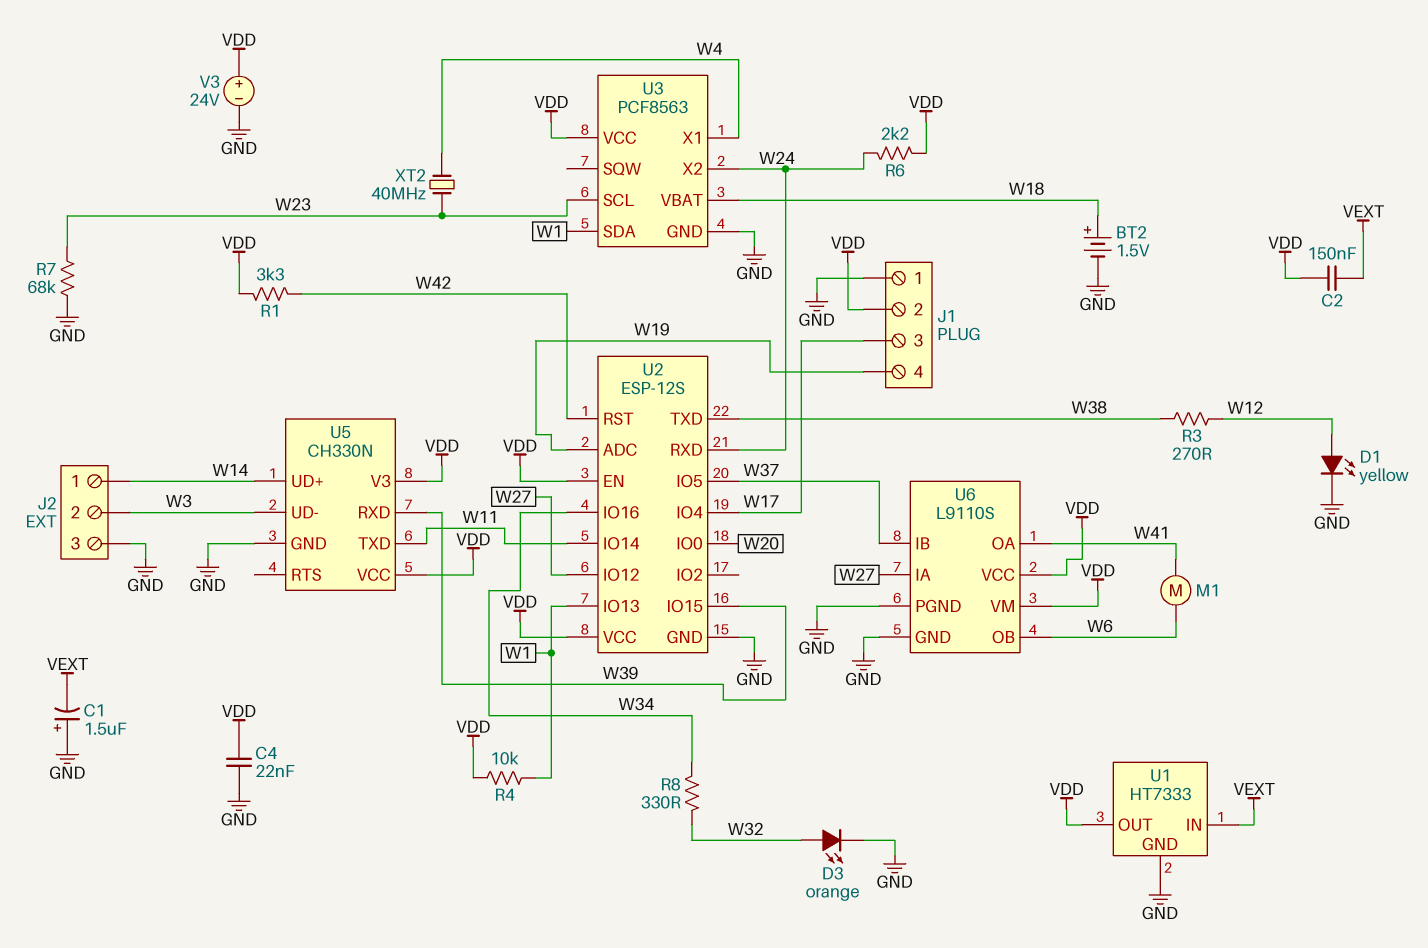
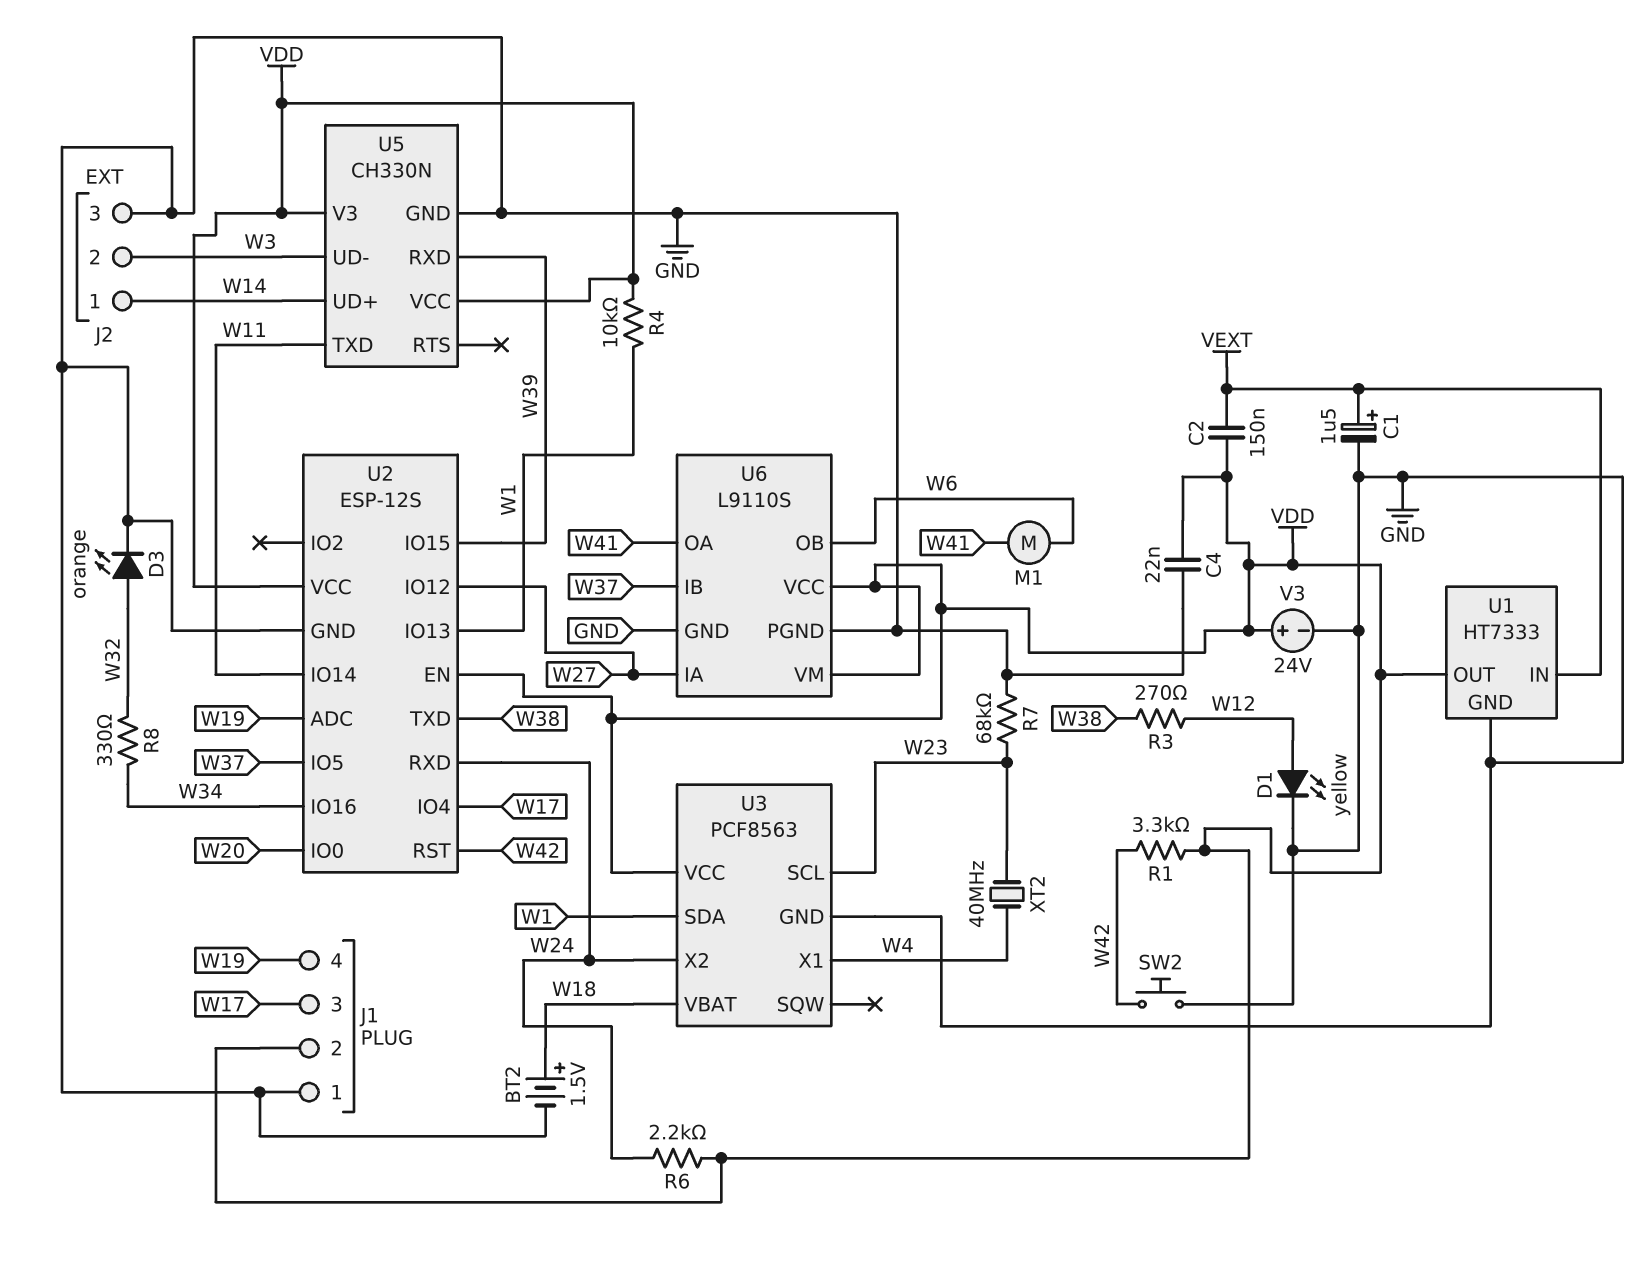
C1: 1.5uF (plus GND, minus VEXT) -> 1.5uF (plus VEXT, minus GND)
SW2: none -> button (GND, W42)

